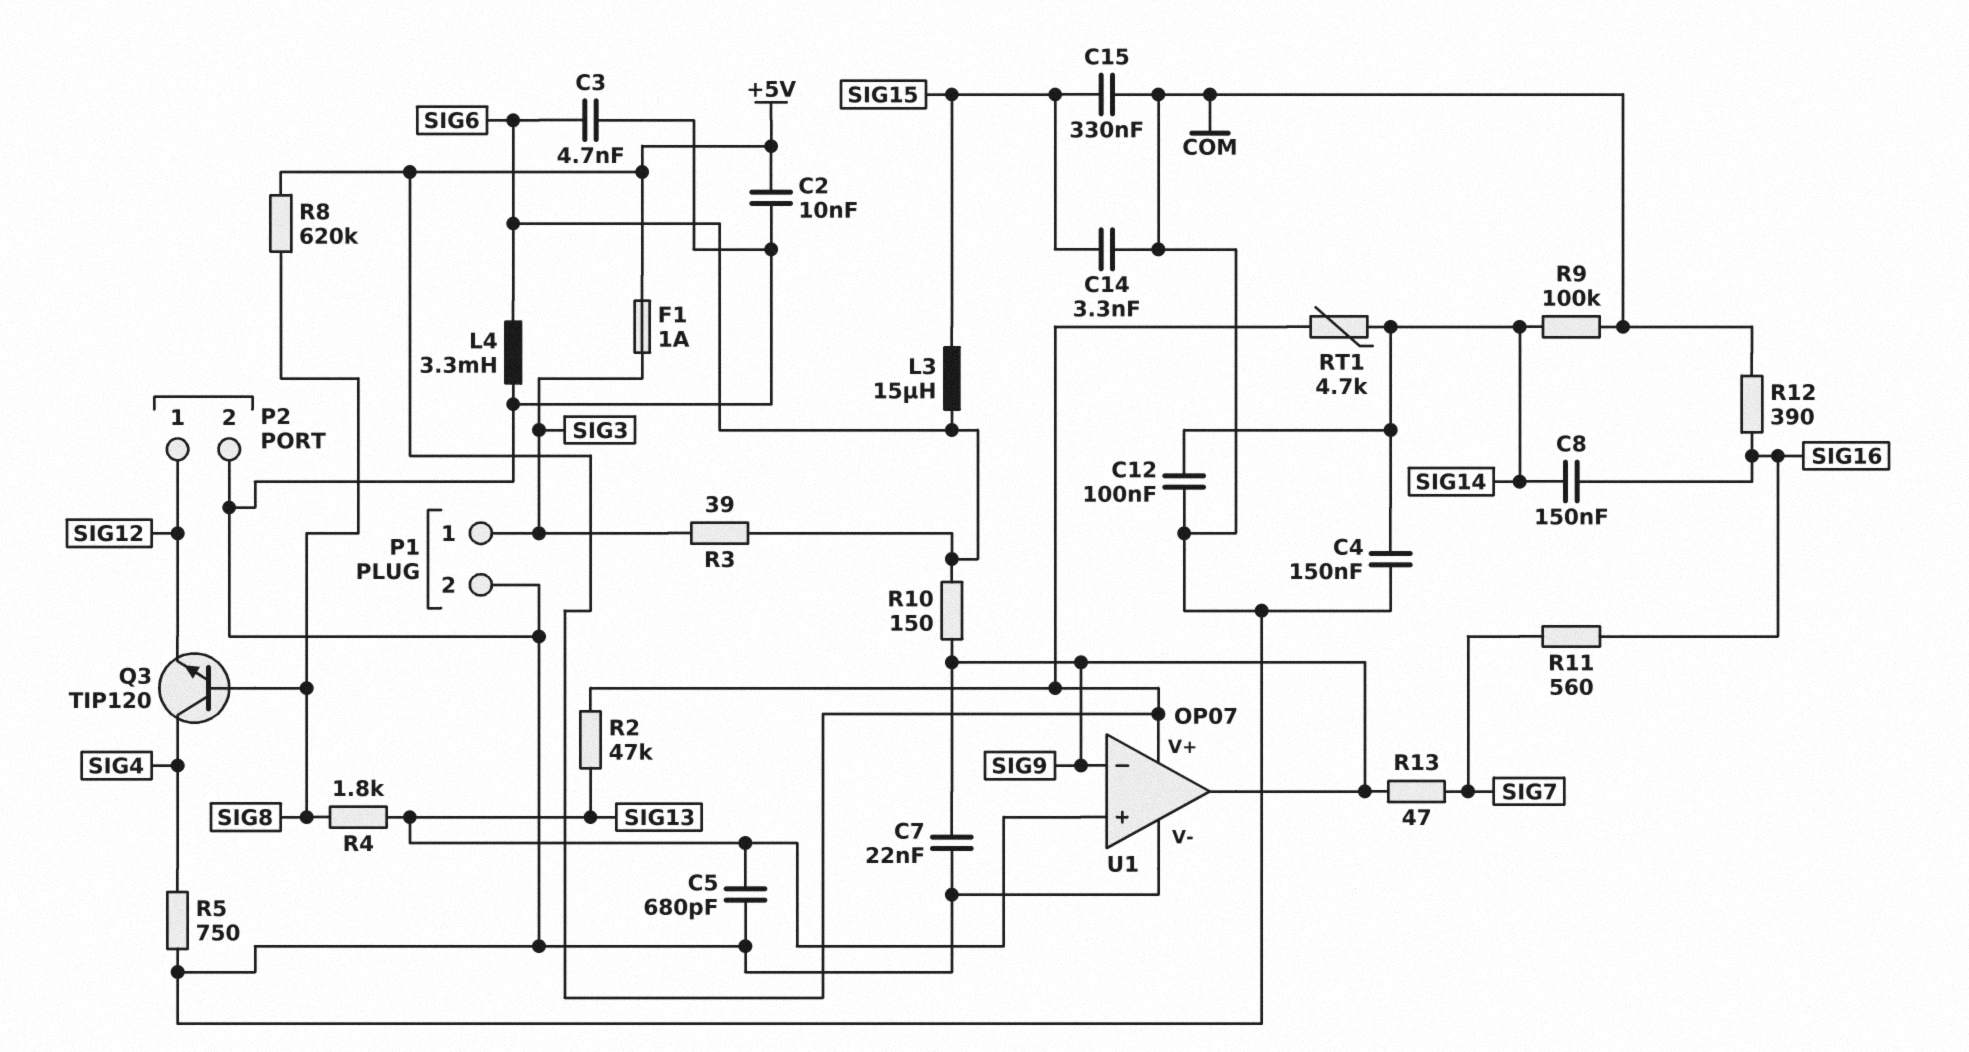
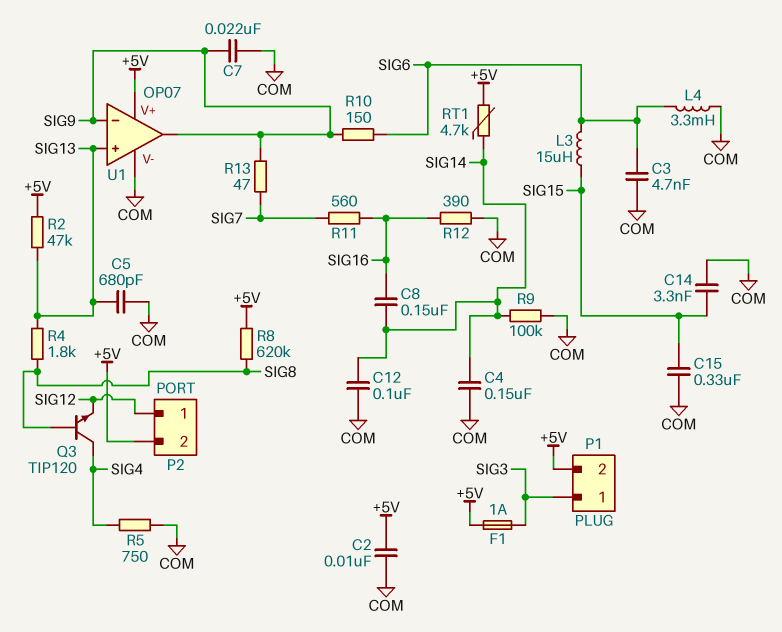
P1 pin 2: COM -> +5V
P2 pin 2: COM -> +5V
R3: 39 (SIG3, SIG6) -> none

